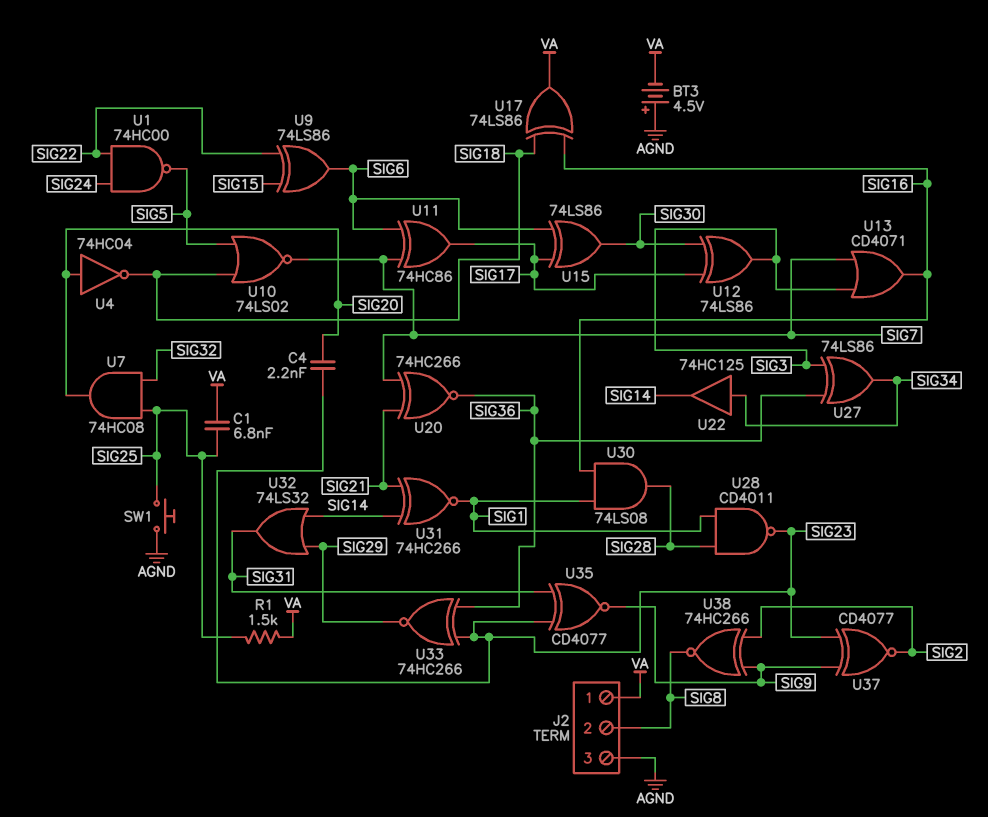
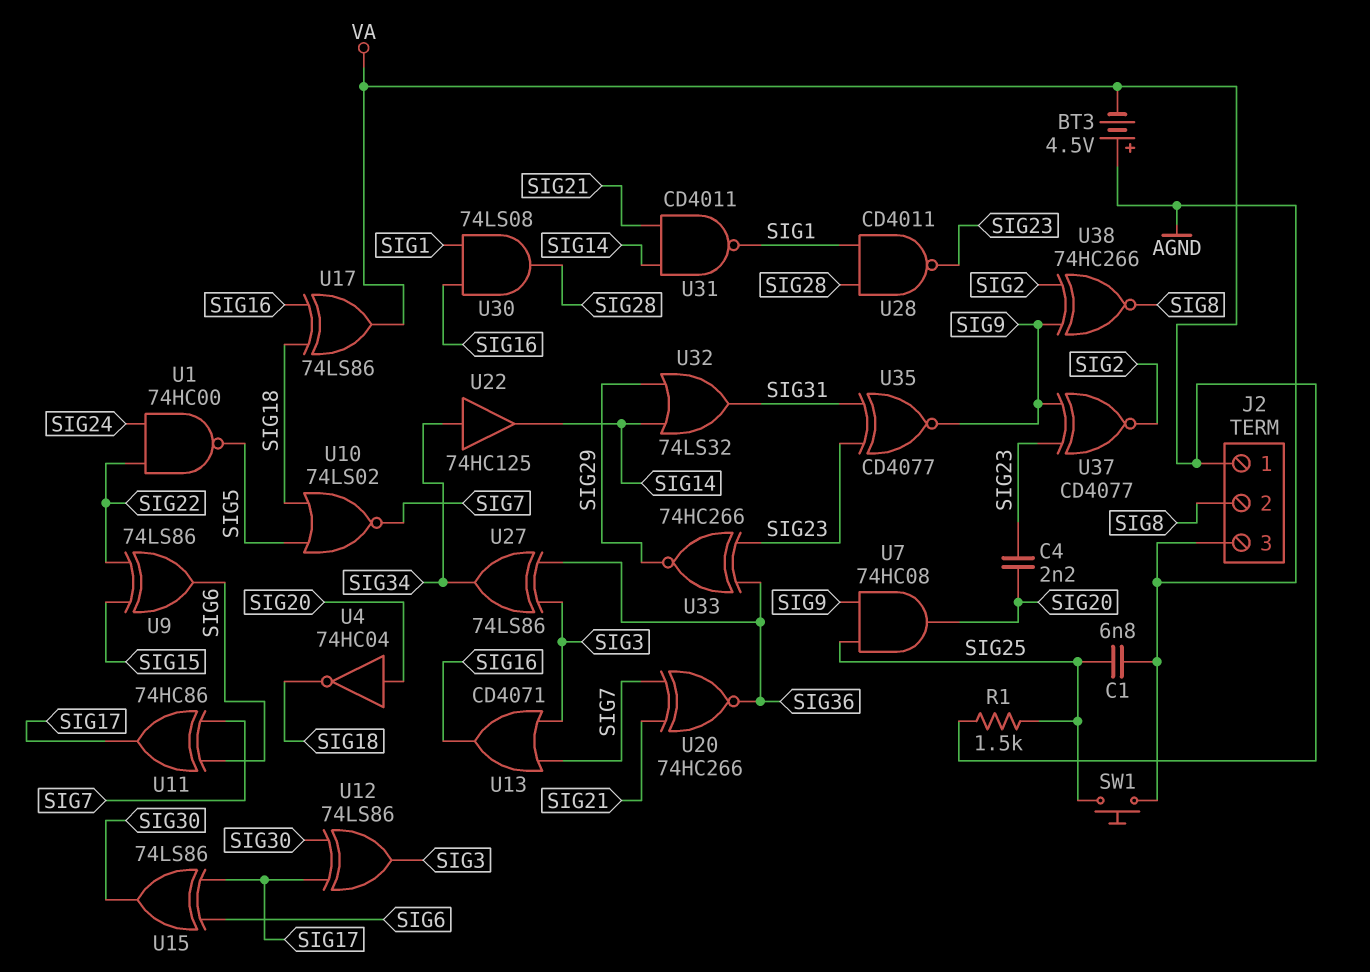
C1: 6.8nF (SIG25, VA) -> 6.8nF (AGND, SIG25)
U7: AND 74HC08 (in SIG25, in SIG32, out SIG20) -> AND 74HC08 (in SIG9, in SIG25, out SIG20)
U31: XNOR 74HC266 (in SIG14, in SIG21, out SIG1) -> NAND CD4011 (in SIG14, in SIG21, out SIG1)

